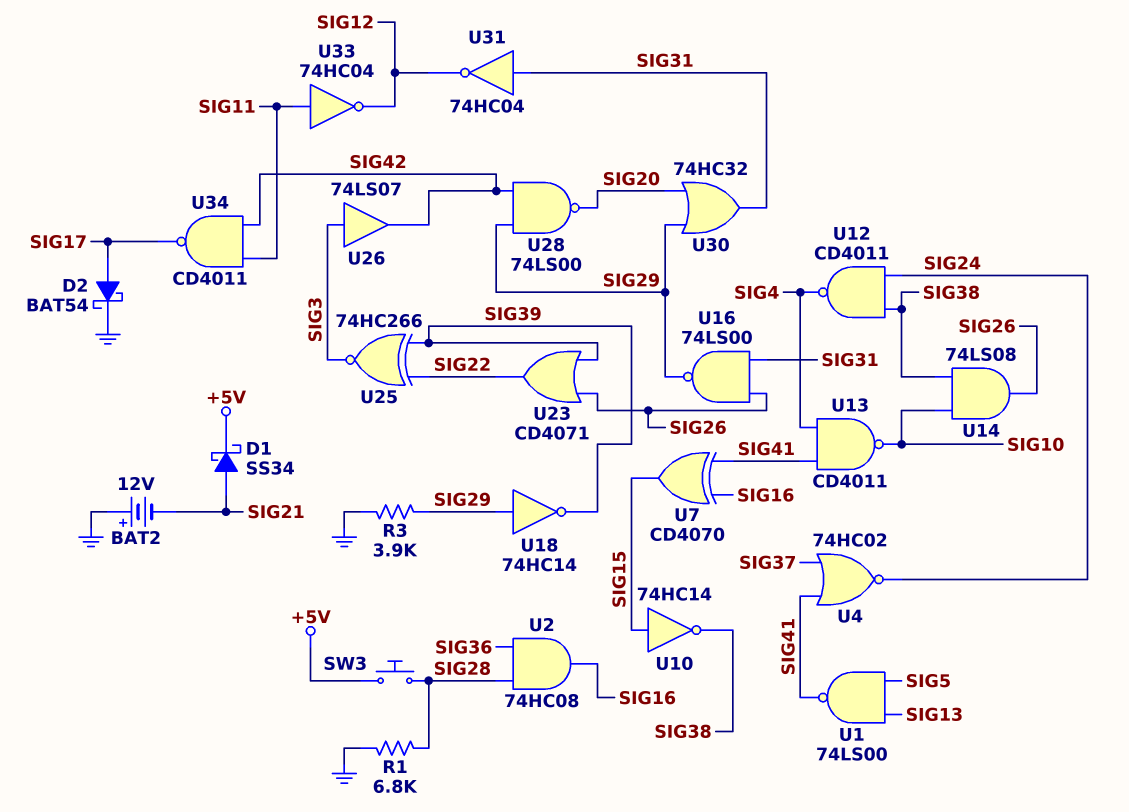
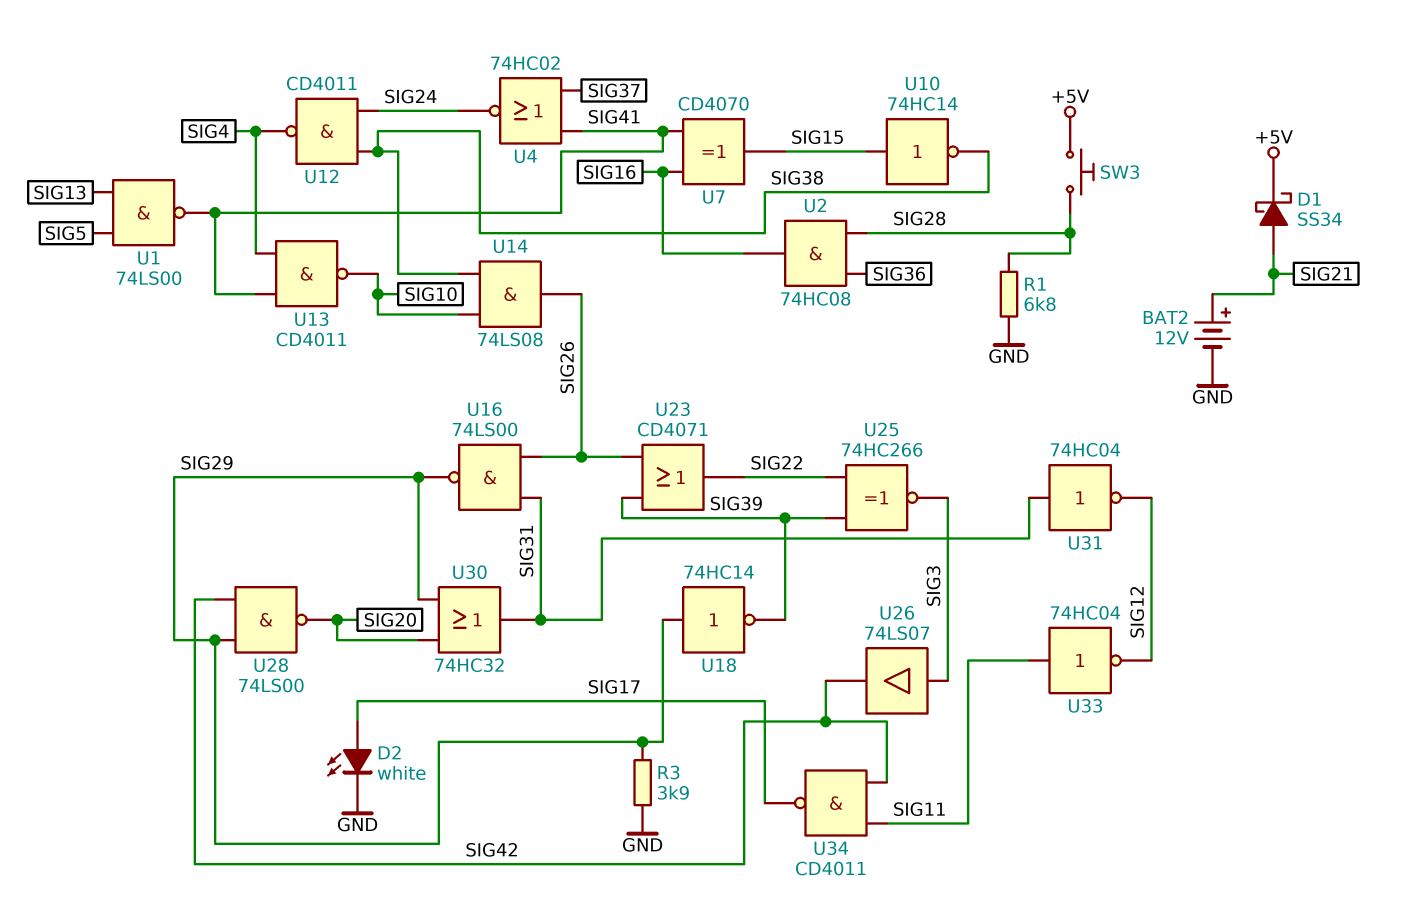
BAT2: 12V (plus GND, minus SIG21) -> 12V (plus SIG21, minus GND)
D2: schottky BAT54 (A SIG17, K GND) -> LED white (A SIG17, K GND)

